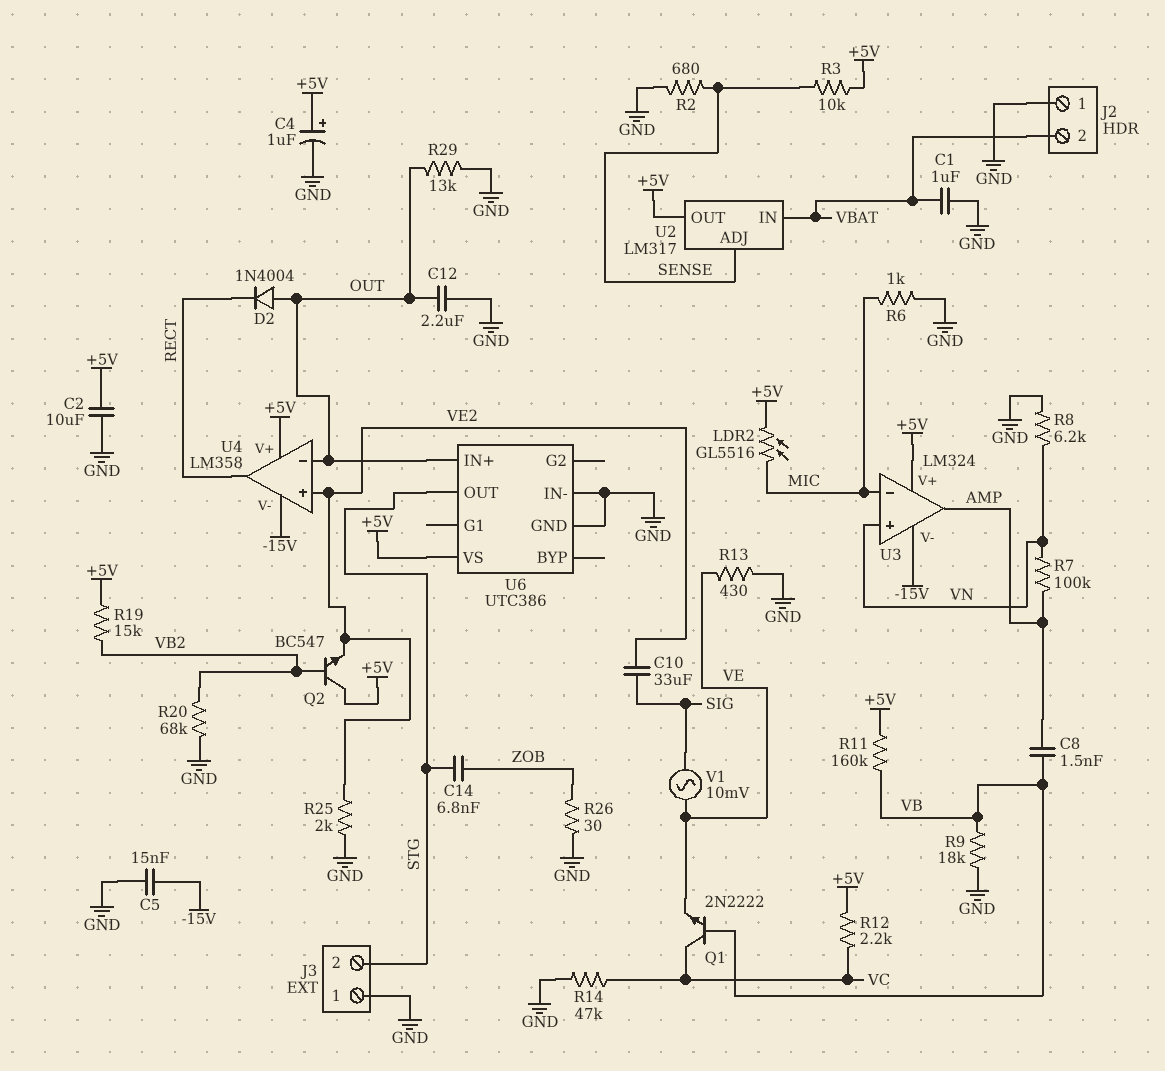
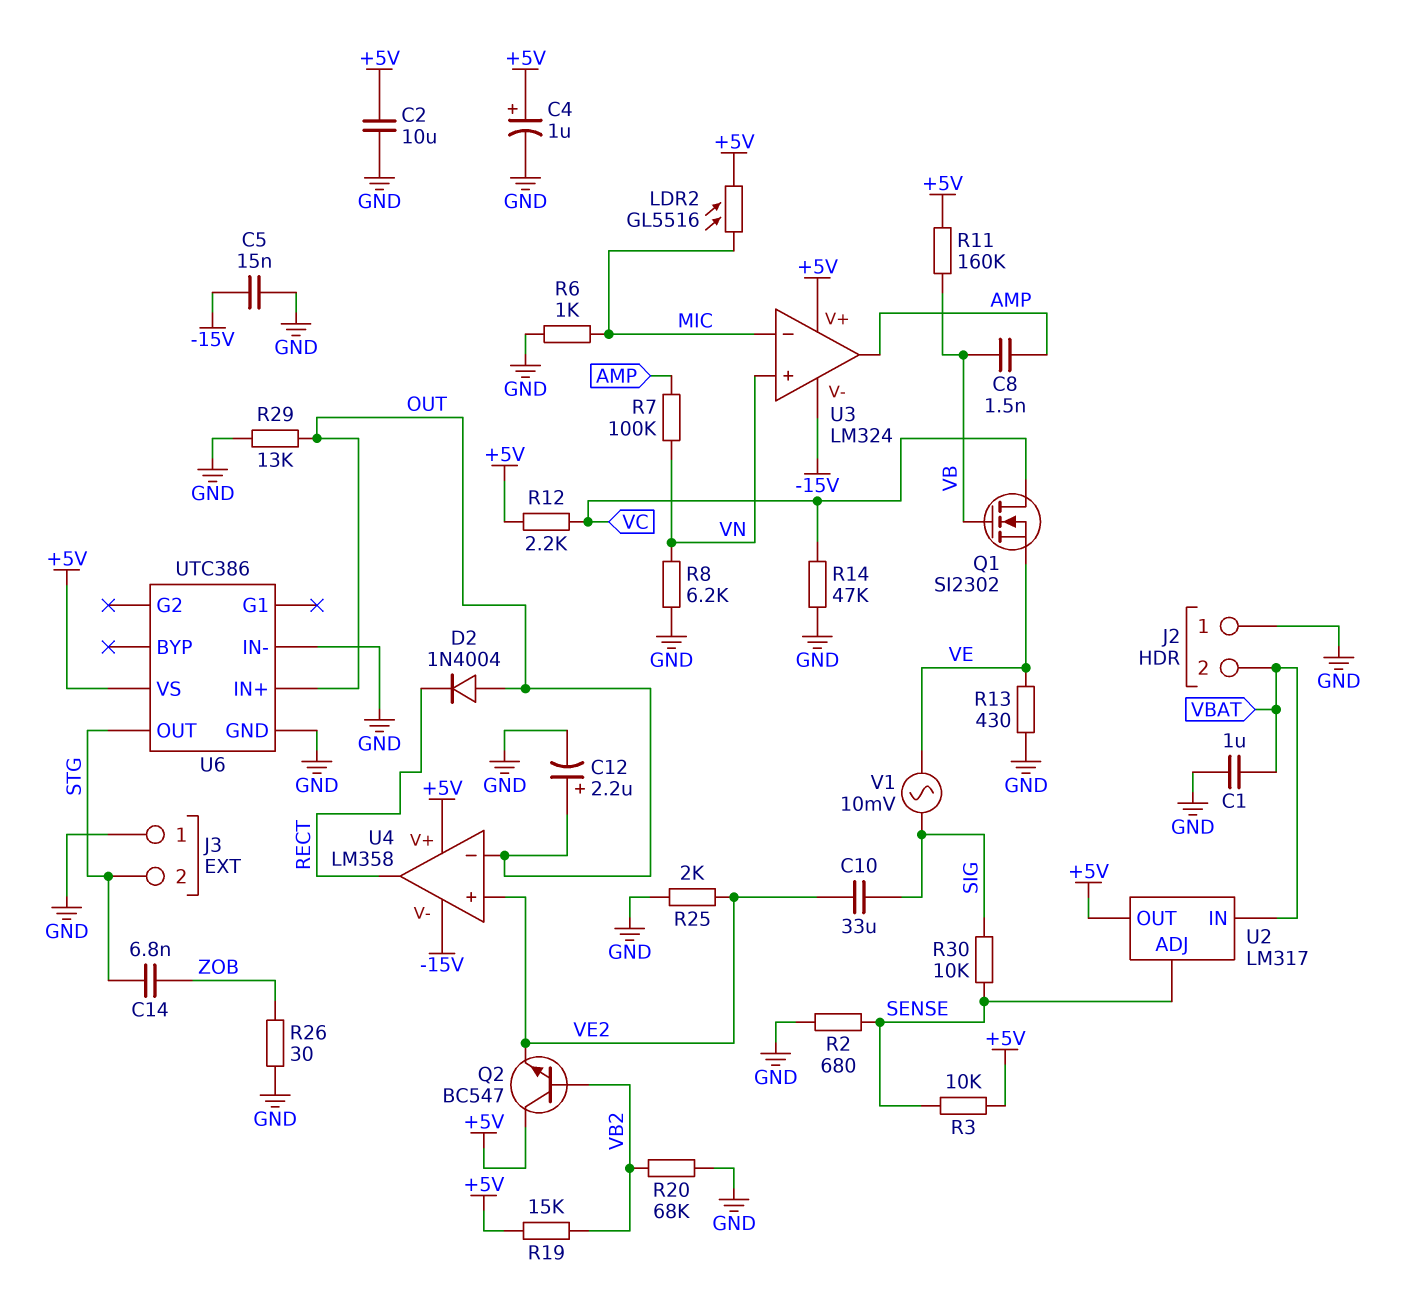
C12: 2.2uF (GND, OUT) -> 2.2uF (plus OUT, minus GND)
Q1: NPN 2N2222 (B VB, C VC, E VE) -> NMOS SI2302 (G VB, D VC, S VE)
R9: 18k (GND, VB) -> none
R30: none -> 10k (SENSE, SIG)

